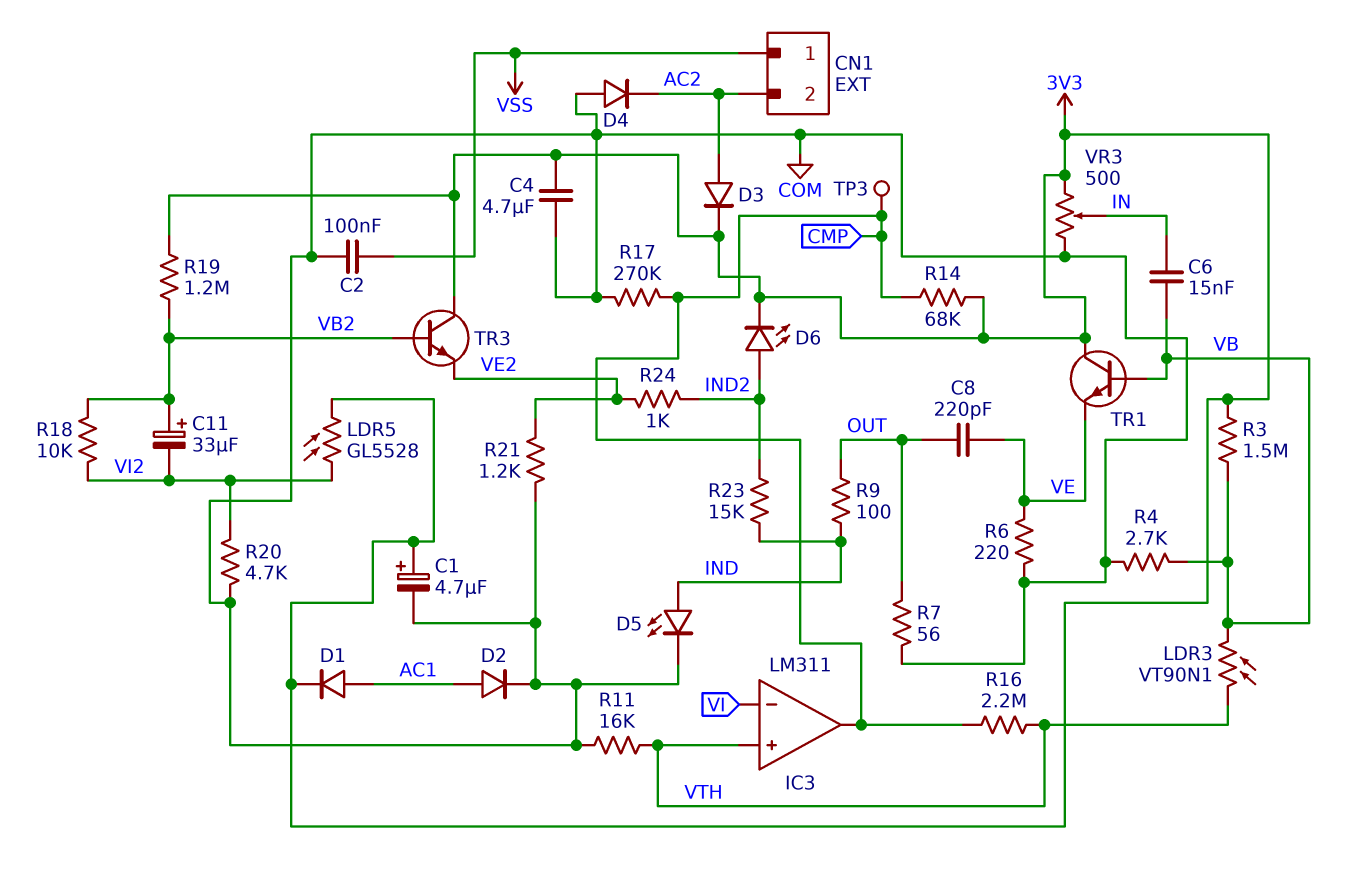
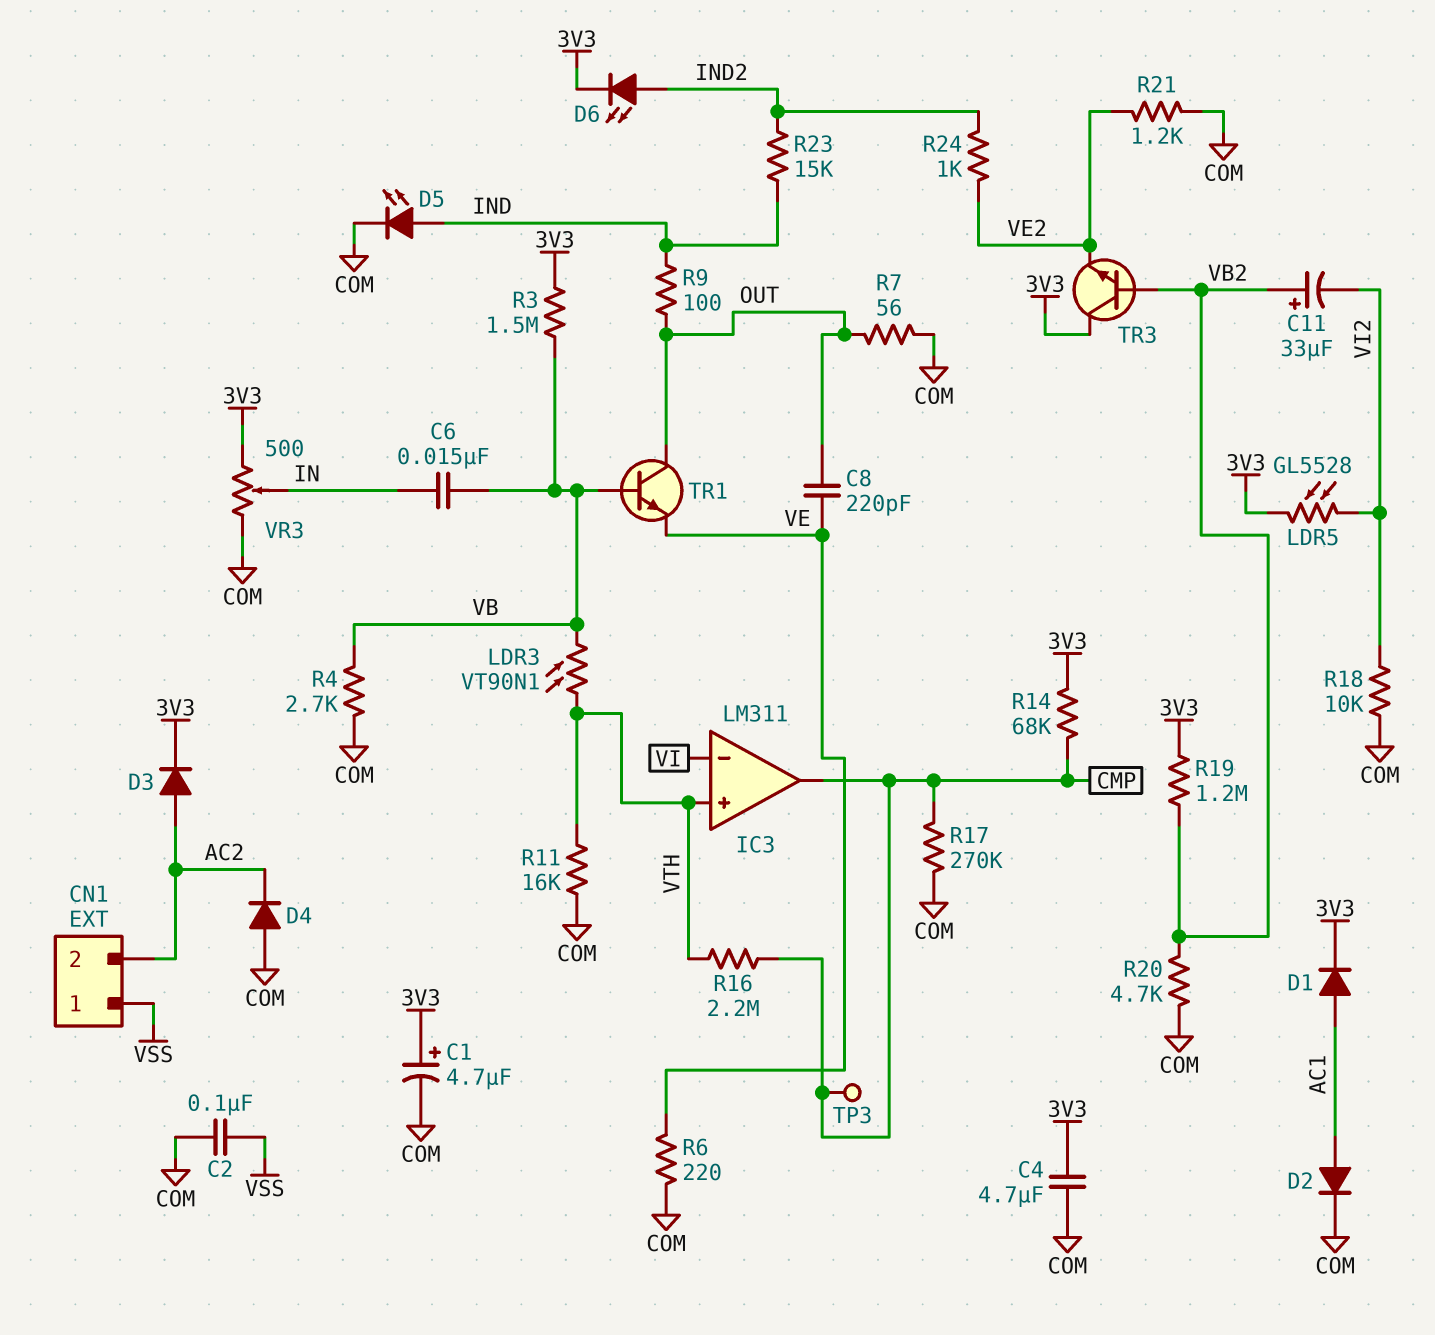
R18: 10k (VB2, VI2) -> 10k (COM, VI2)
R20: 4.7k (COM, VI2) -> 4.7k (COM, VB2)
TR1: NPN (B VB, C 3V3, E VE) -> NPN (B VB, C OUT, E VE)

